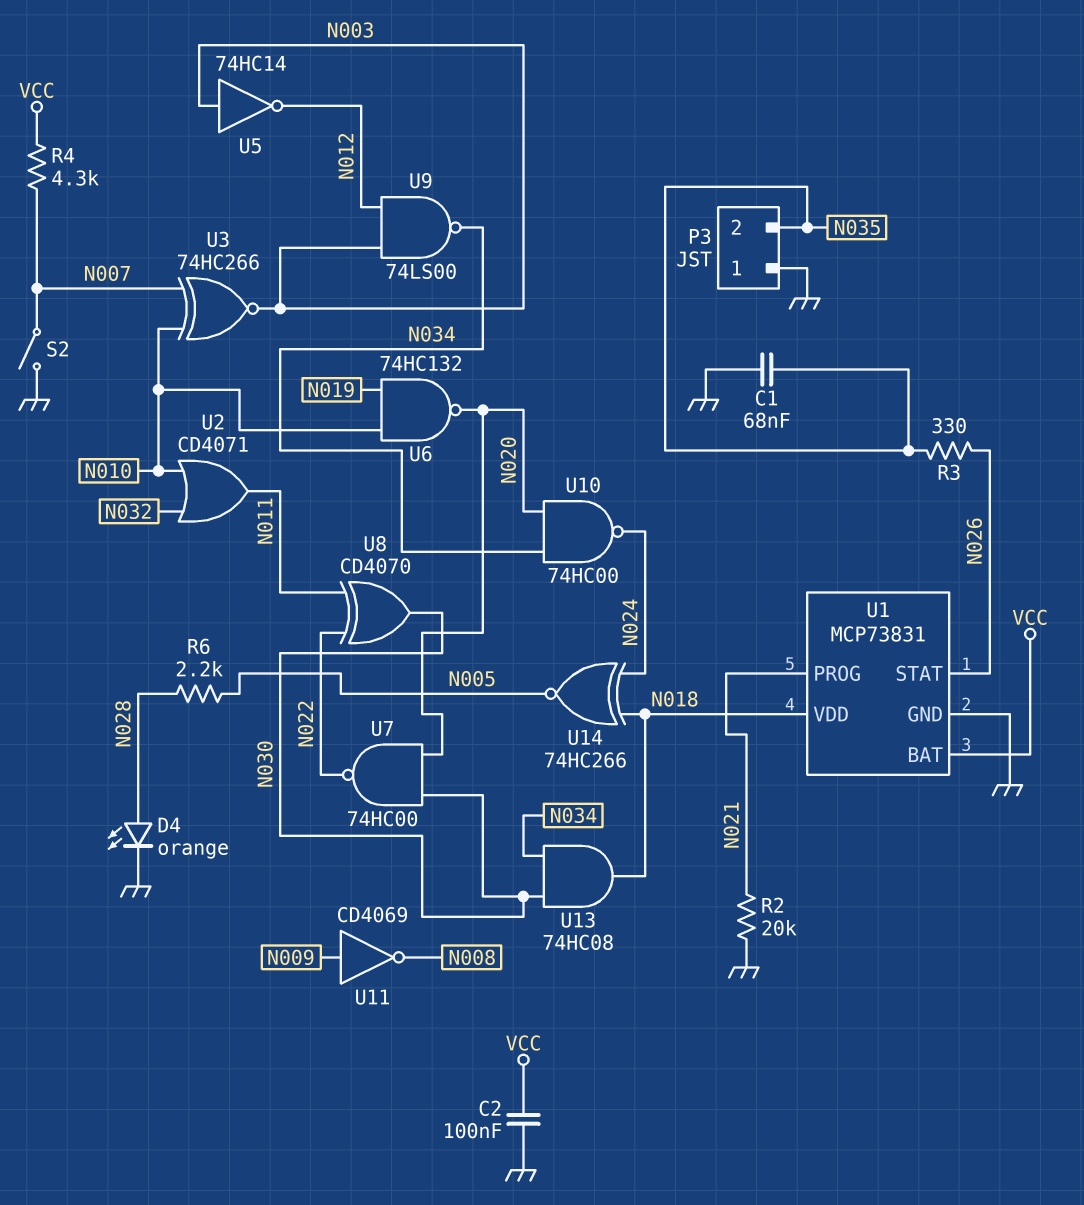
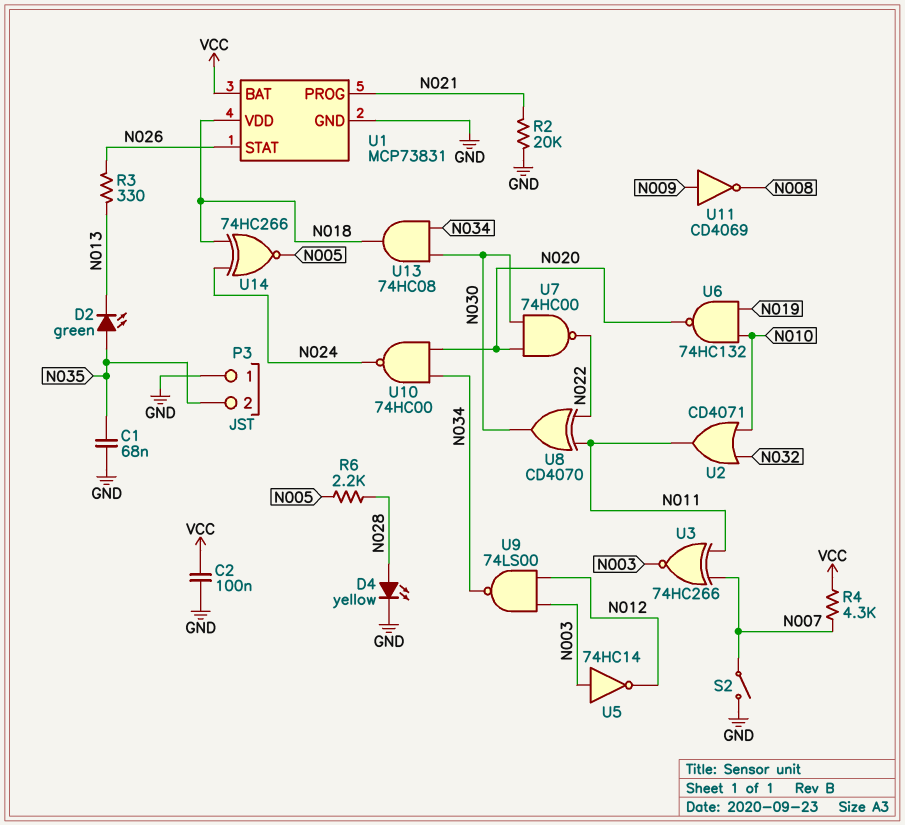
D2: none -> LED green (A N035, K N013)
D4: LED orange (A N028, K GND) -> LED yellow (A N028, K GND)
R3: 330 (N026, N035) -> 330 (N013, N026)
U3: XNOR 74HC266 (in N007, in N010, out N003) -> XNOR 74HC266 (in N007, in N011, out N003)

